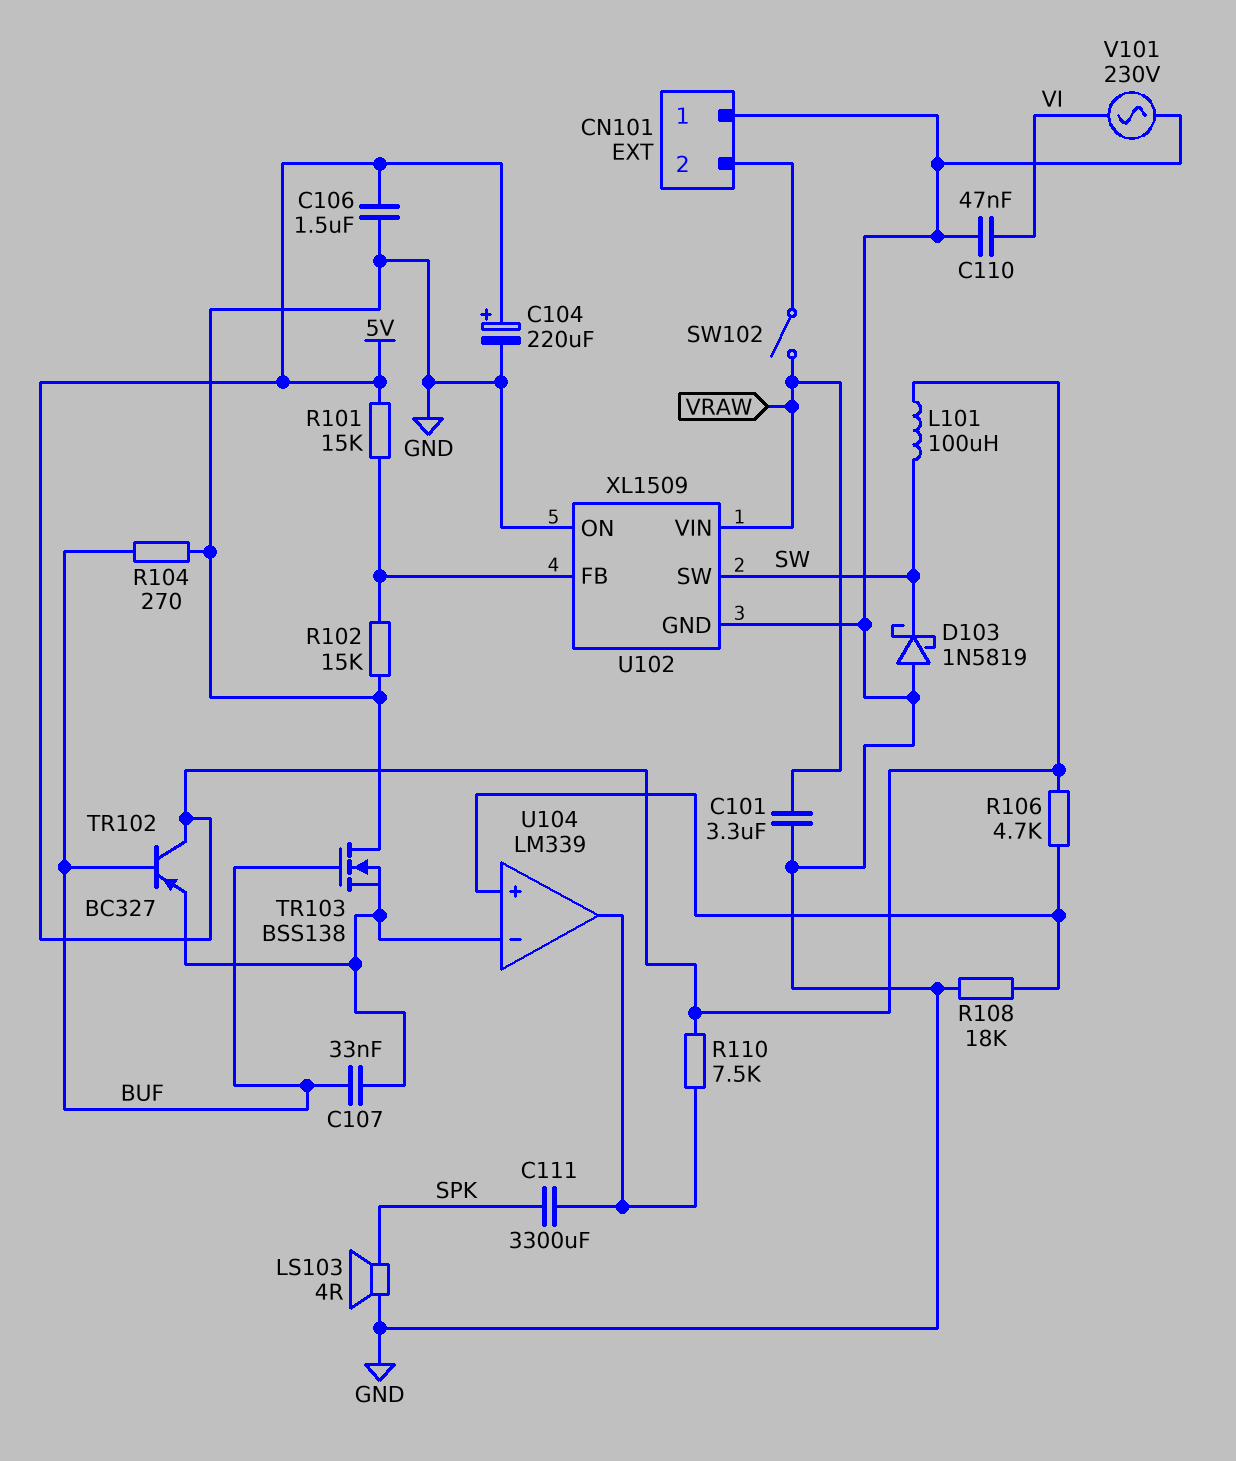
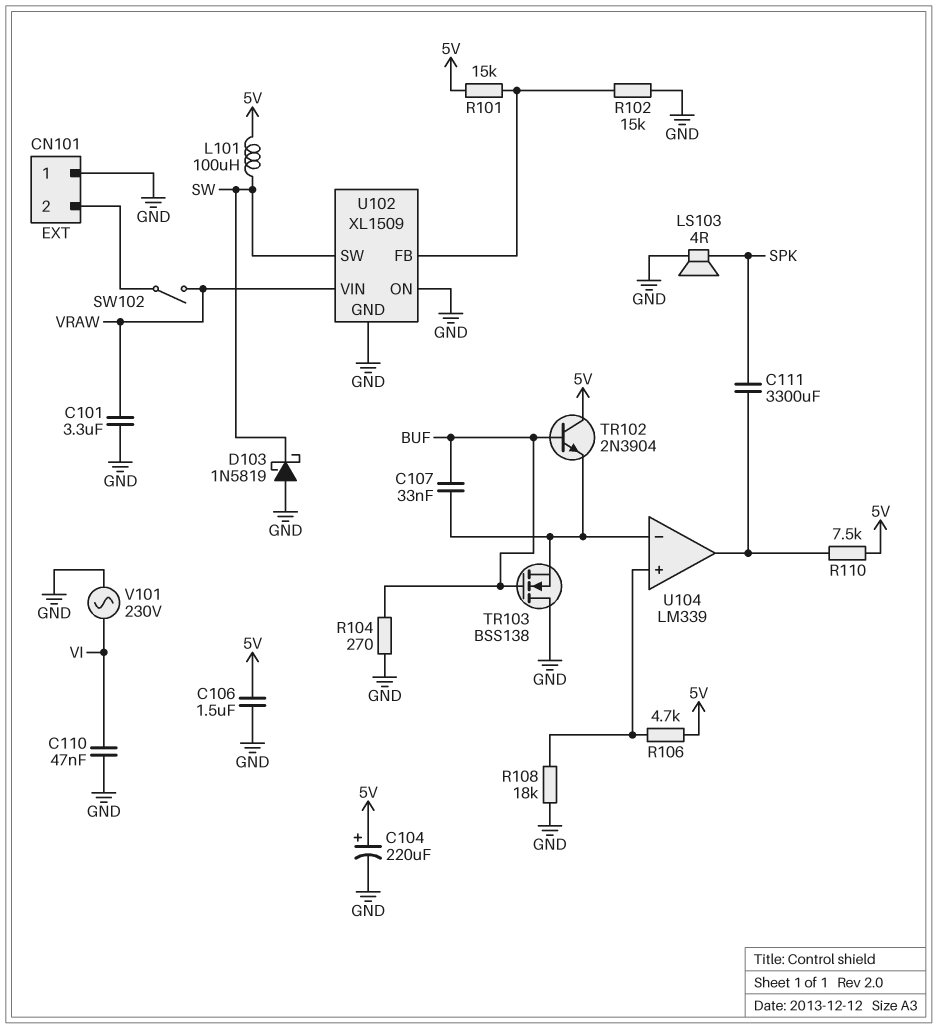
TR102: PNP BC327 (B BUF, C 5V, E U104/in-) -> NPN 2N3904 (B BUF, C 5V, E U104/in-)

